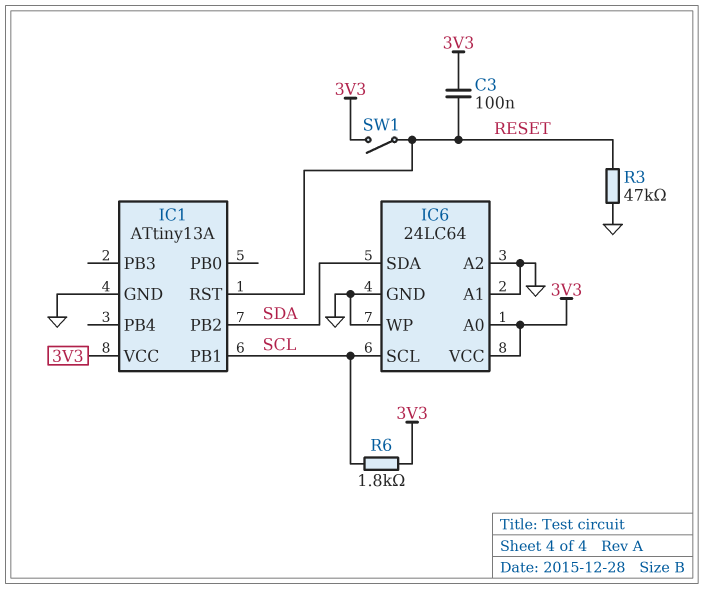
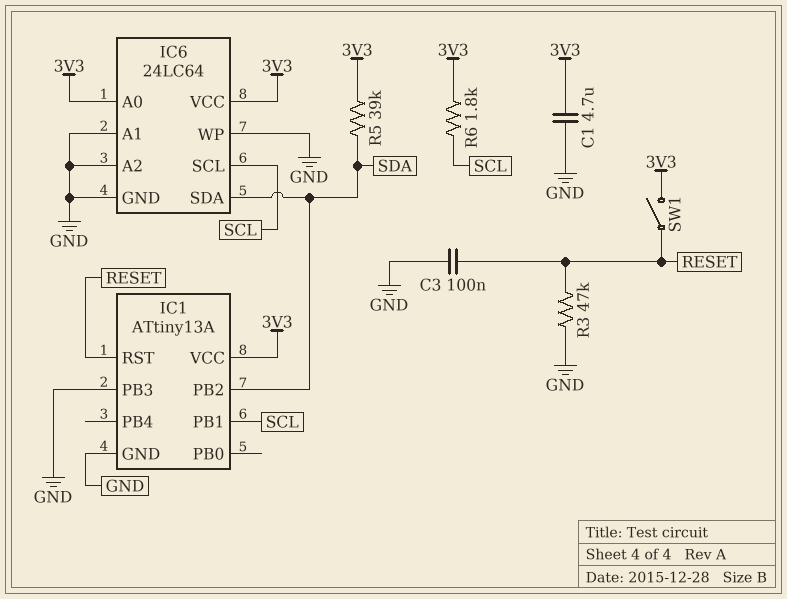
C1: none -> 4.7uF (3V3, GND)
C3: 100nF (3V3, RESET) -> 100nF (GND, RESET)
IC1 pin PB3: none -> GND
R5: none -> 39k (3V3, SDA)

